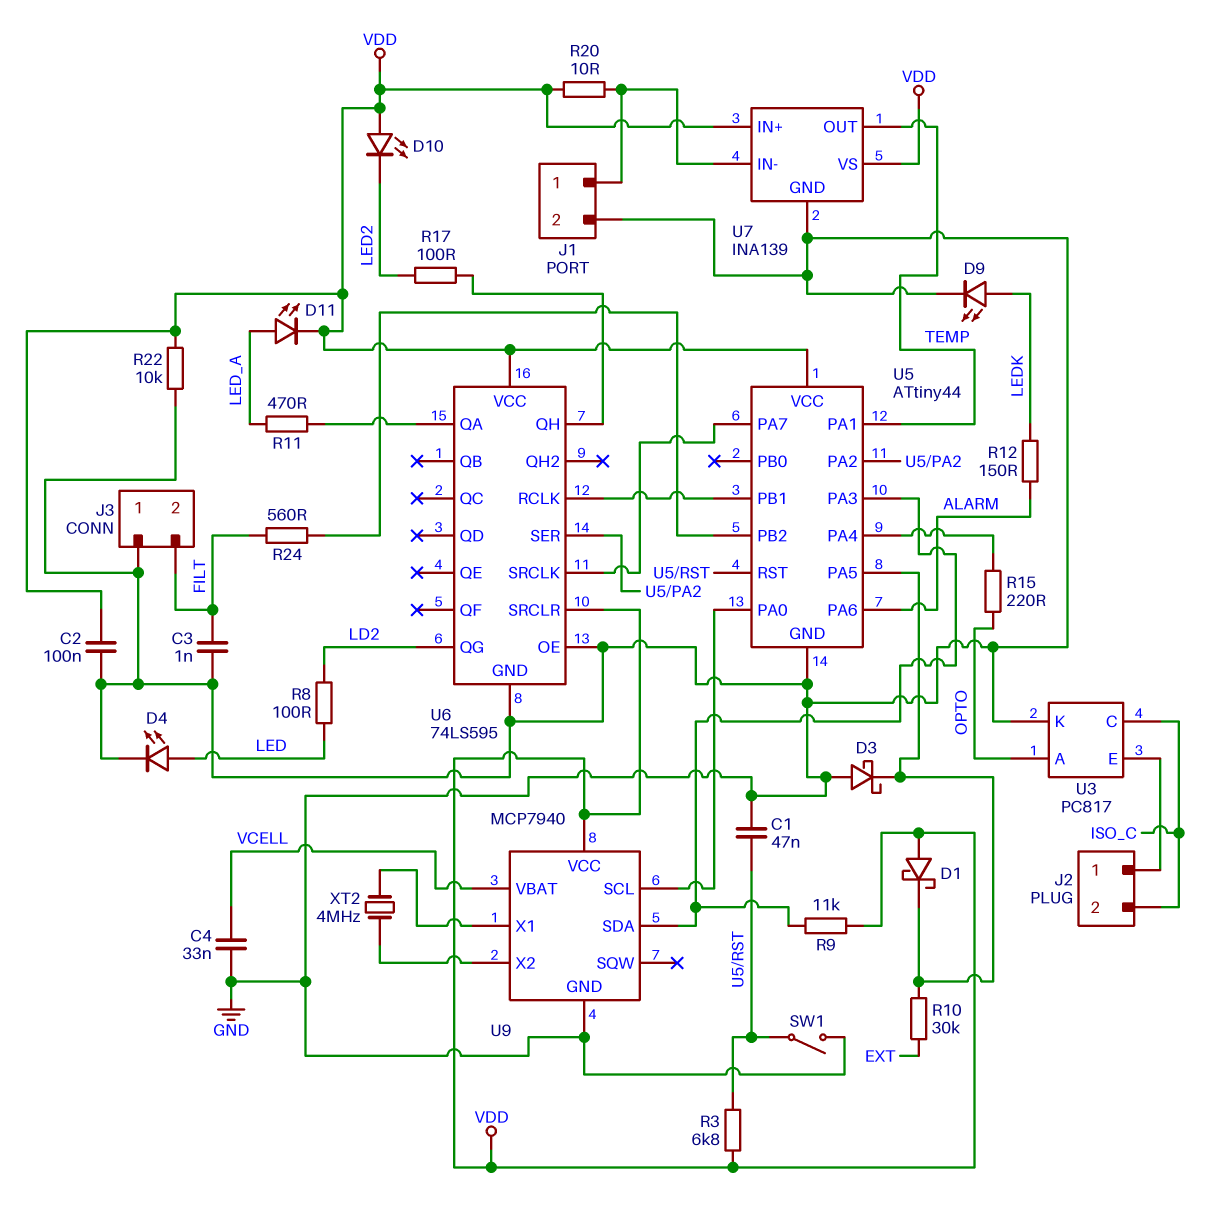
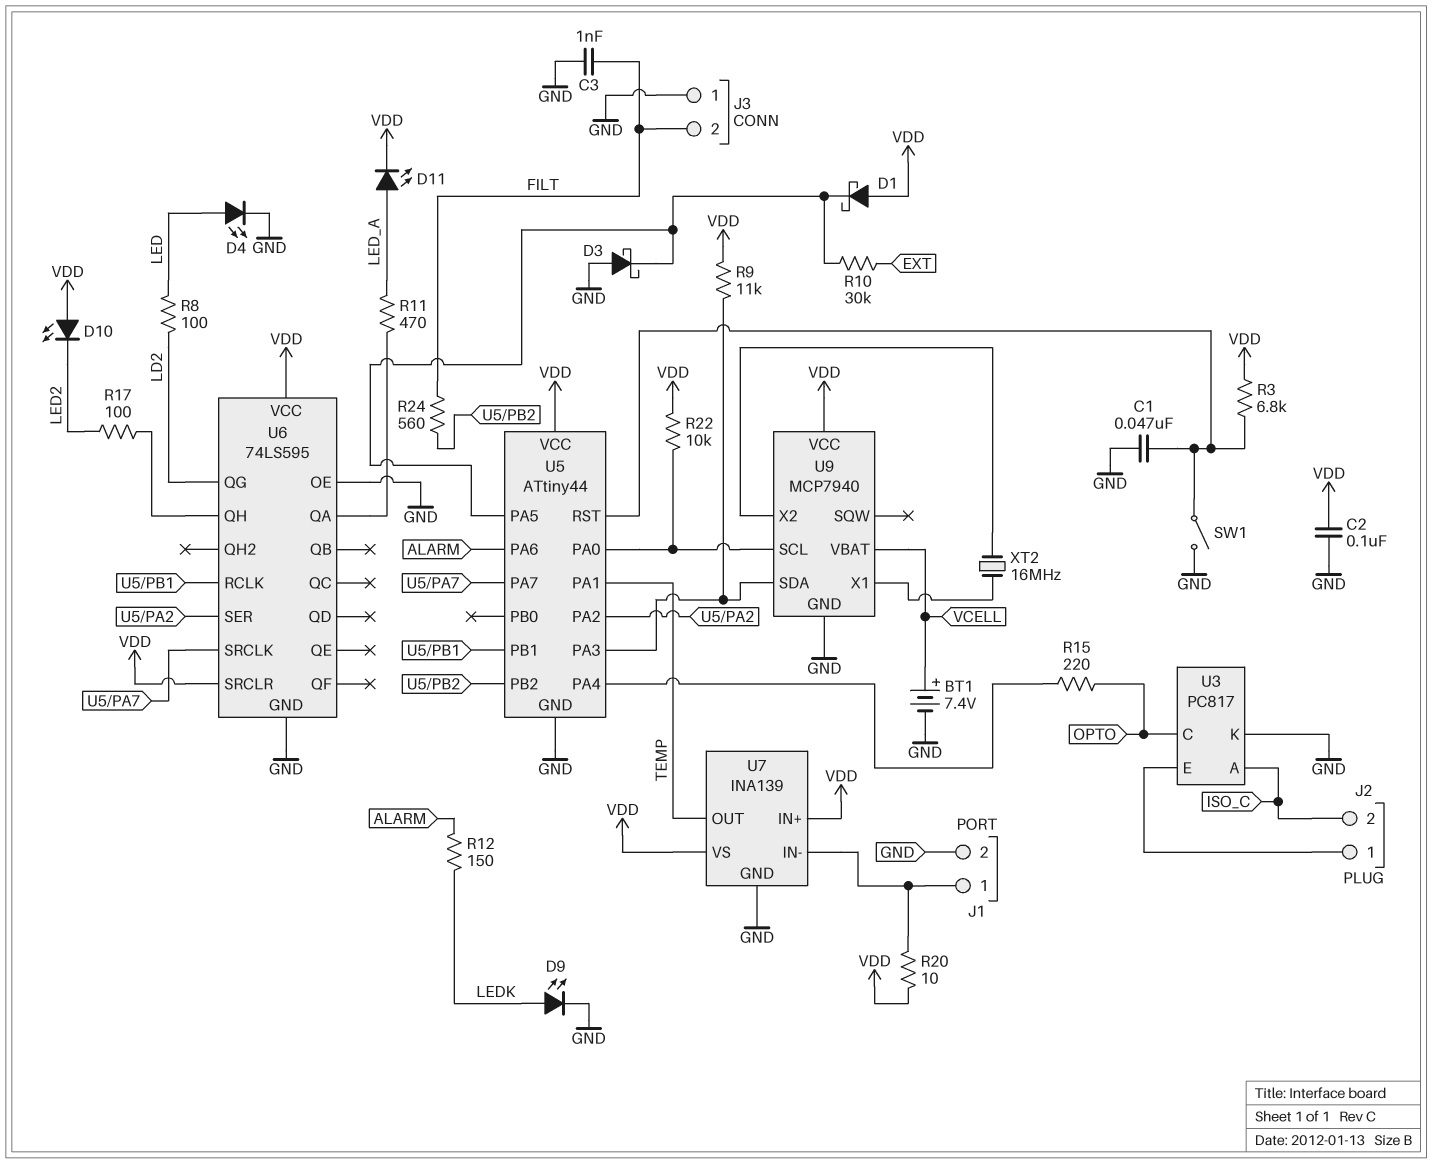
BT1: none -> 7.4V (plus VCELL, minus GND)
C4: 33nF (GND, VCELL) -> none
R22: 10k (GND, VDD) -> 10k (U5/PA0, VDD)
U3 pin A: OPTO -> ISO_C
U3 pin C: ISO_C -> OPTO
XT2: 4MHz (U9/X1, U9/X2) -> 16MHz (U9/X1, U9/X2)

